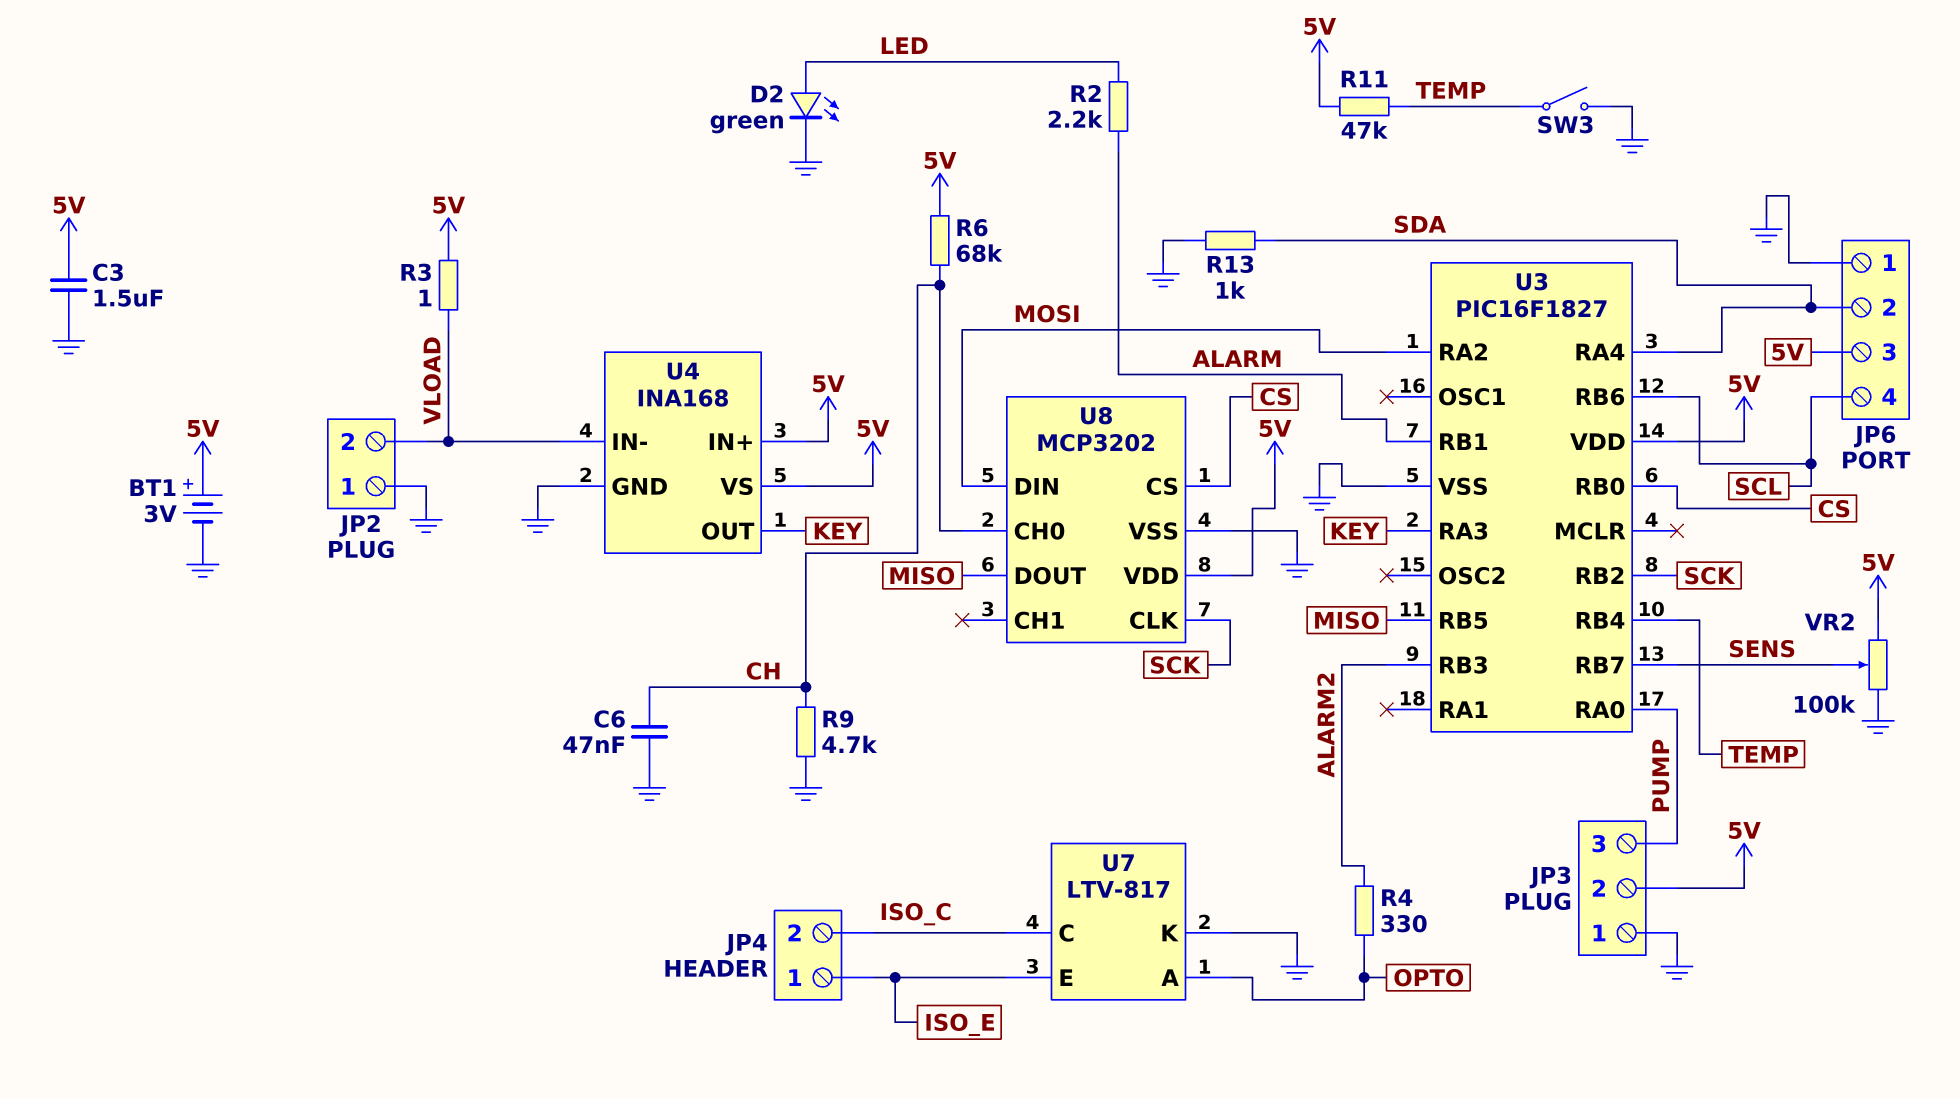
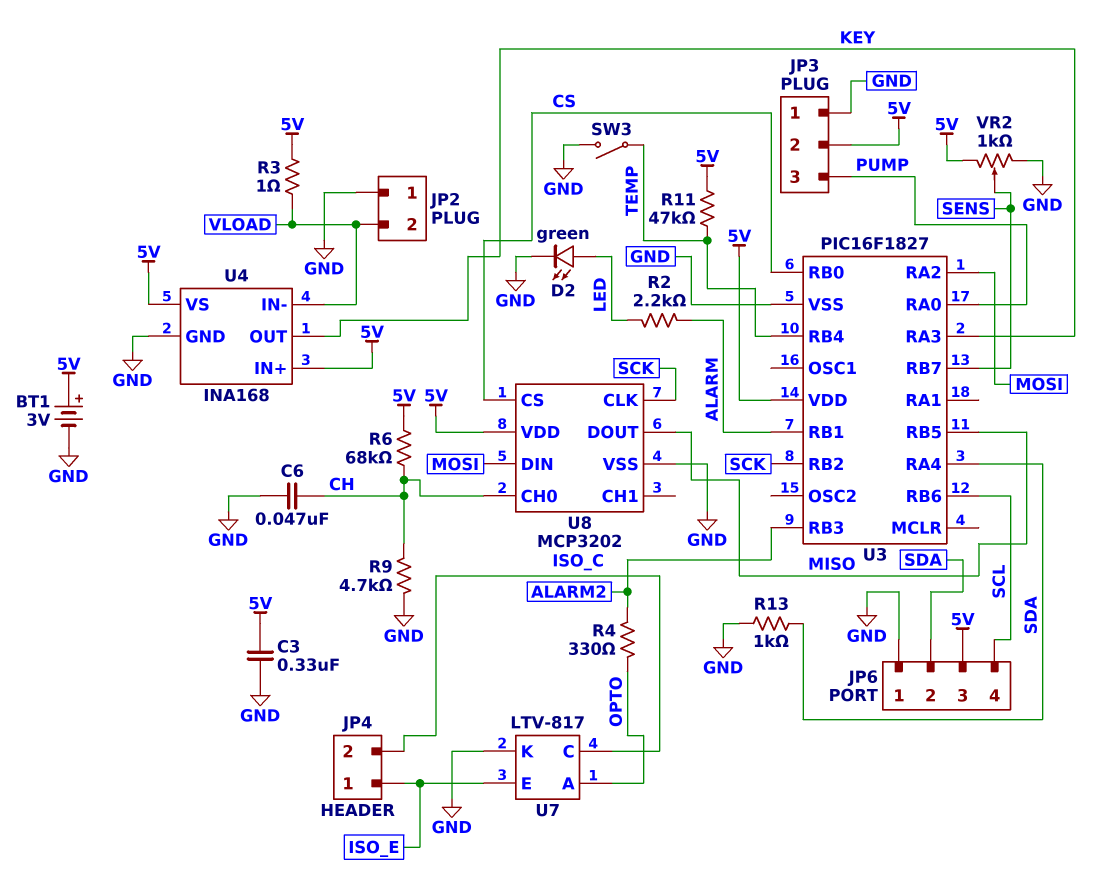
C3: 1.5uF (5V, GND) -> 330nF (5V, GND)
VR2: 100k (5V, GND, wiper SENS) -> 1k (5V, GND, wiper SENS)

